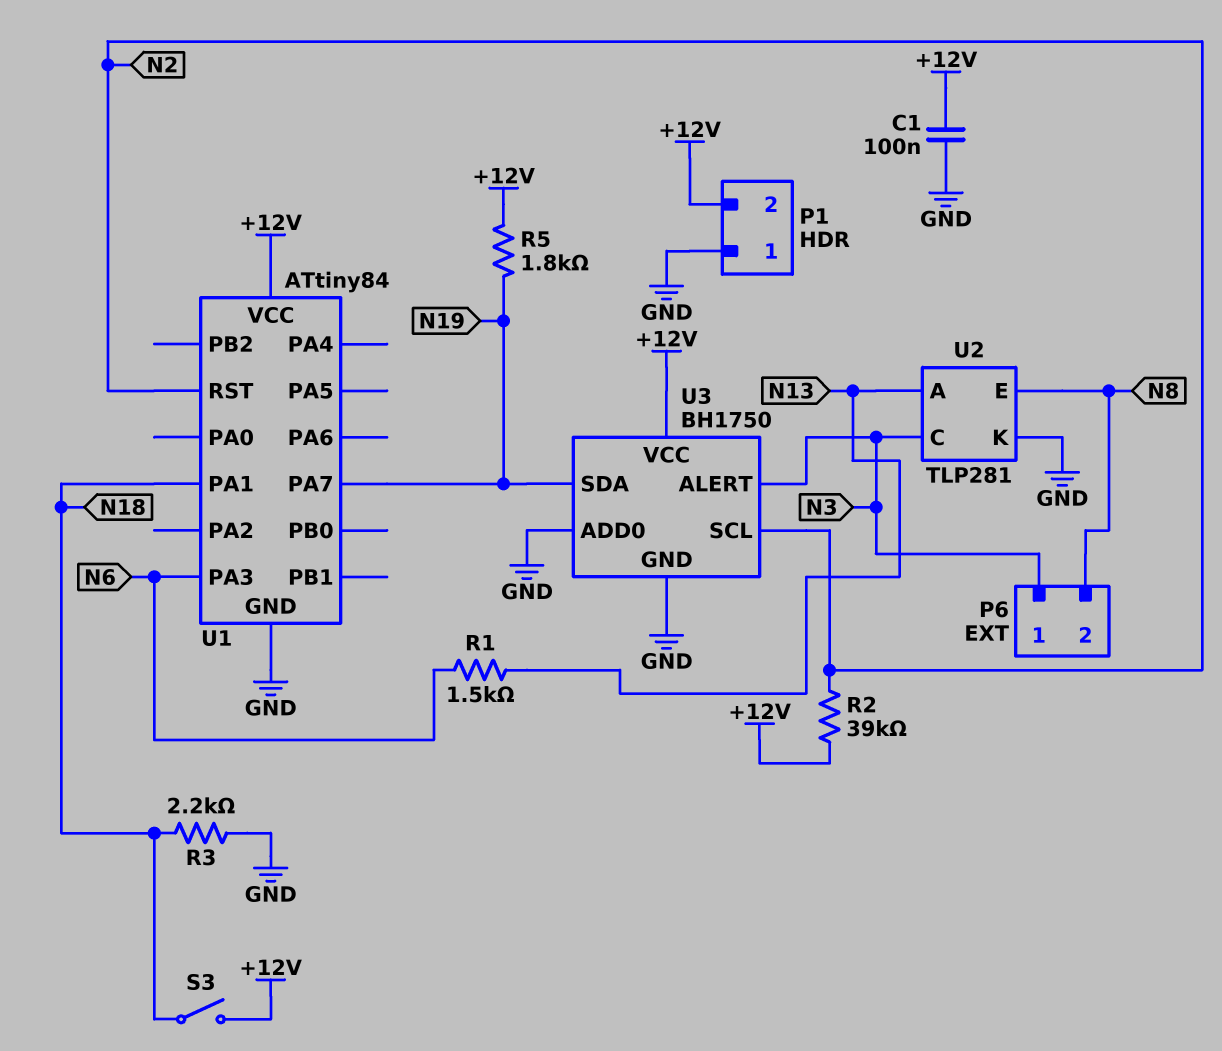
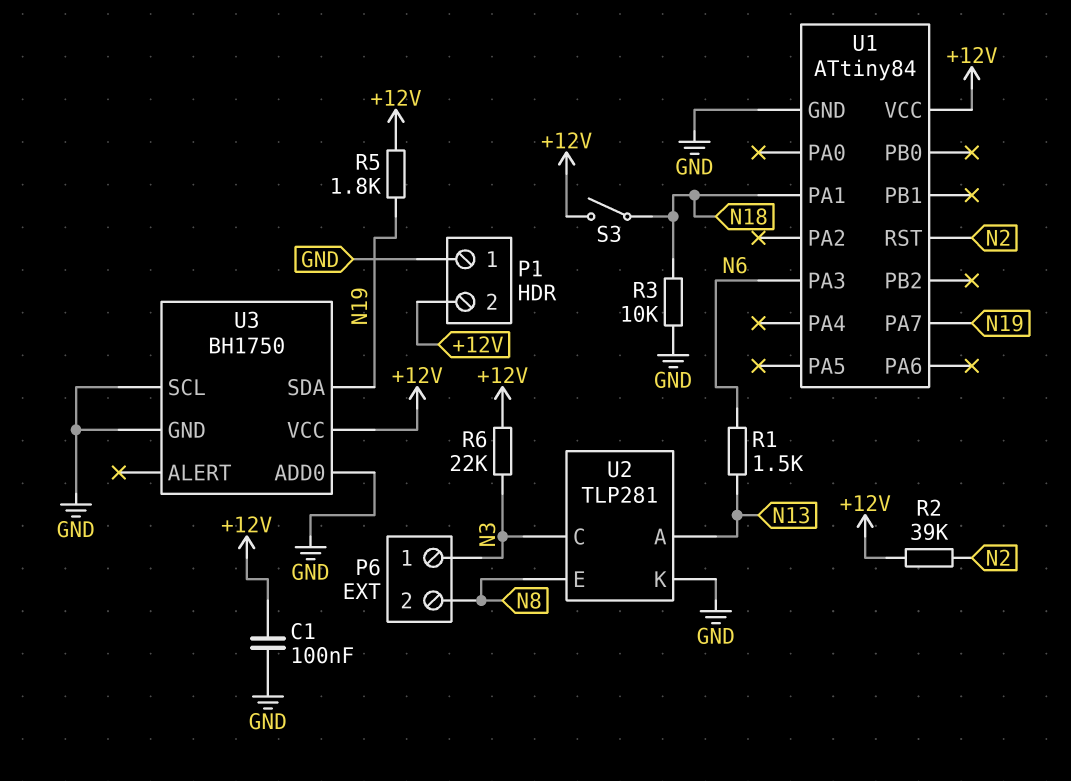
R3: 2.2k (GND, N18) -> 10k (GND, N18)
R6: none -> 22k (+12V, N3)
U3 pin ALERT: N3 -> none
U3 pin SCL: N2 -> GND

